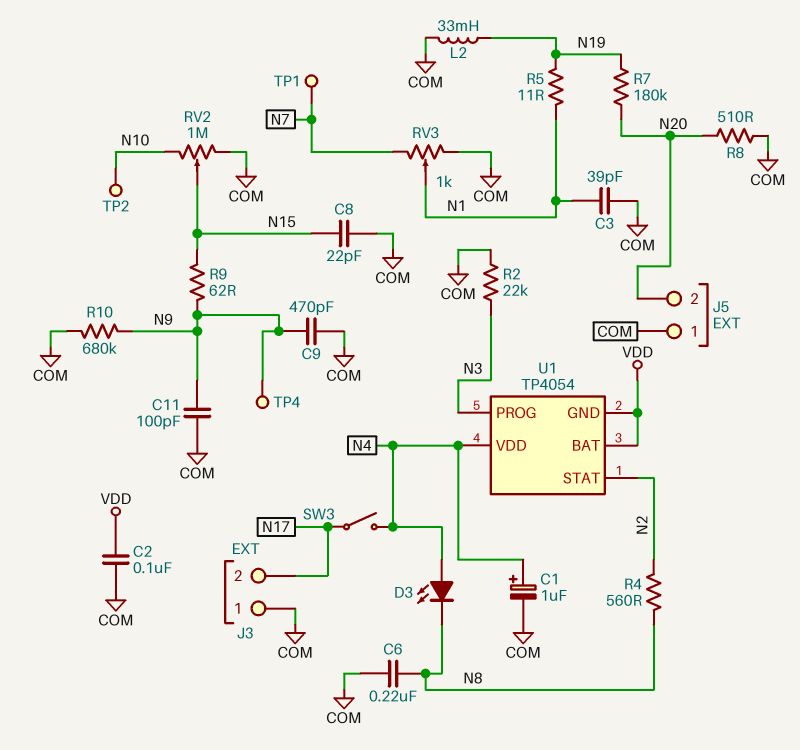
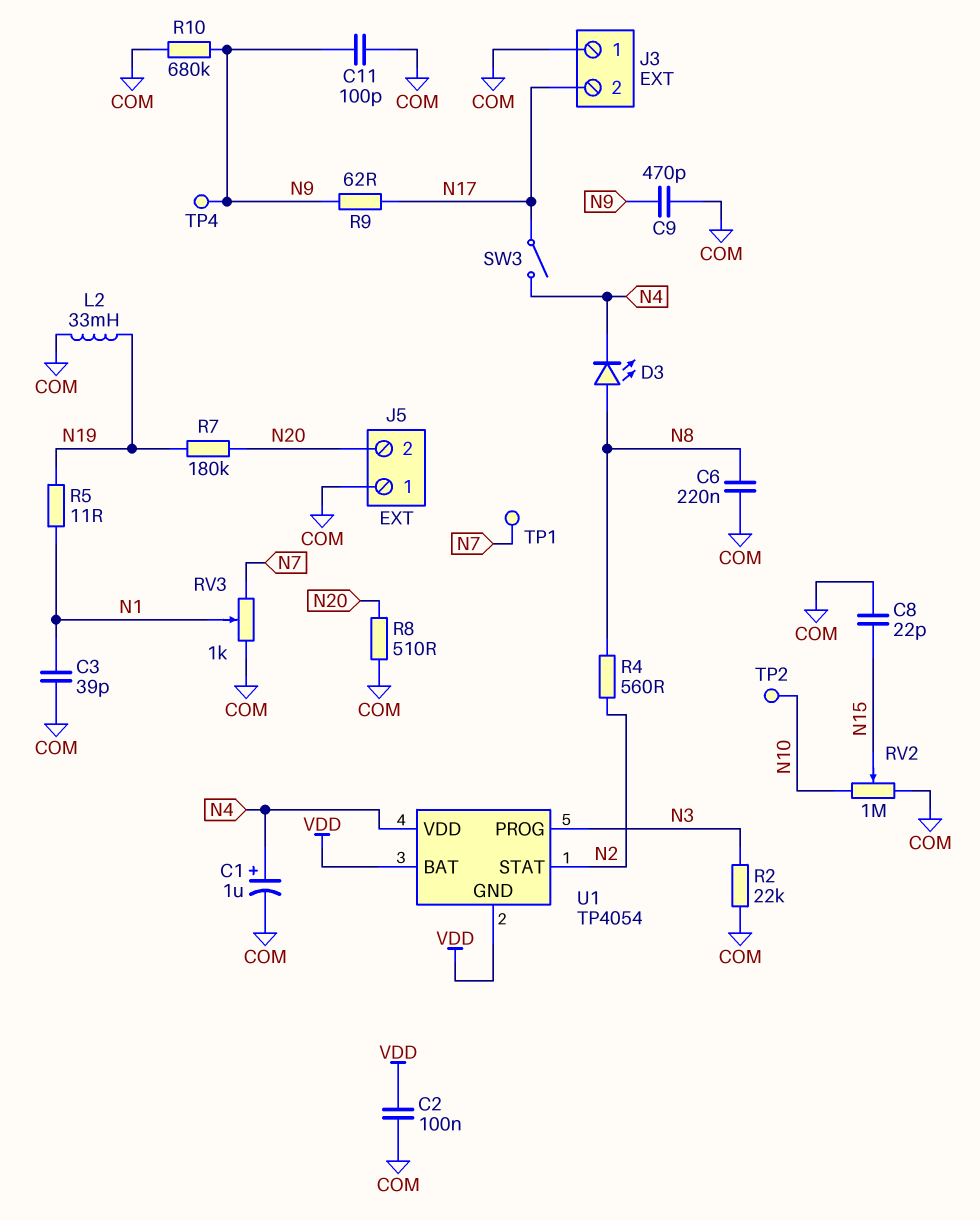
D3: LED (A N4, K N8) -> LED (A N8, K N4)
R9: 62 (N9, N15) -> 62 (N9, N17)

